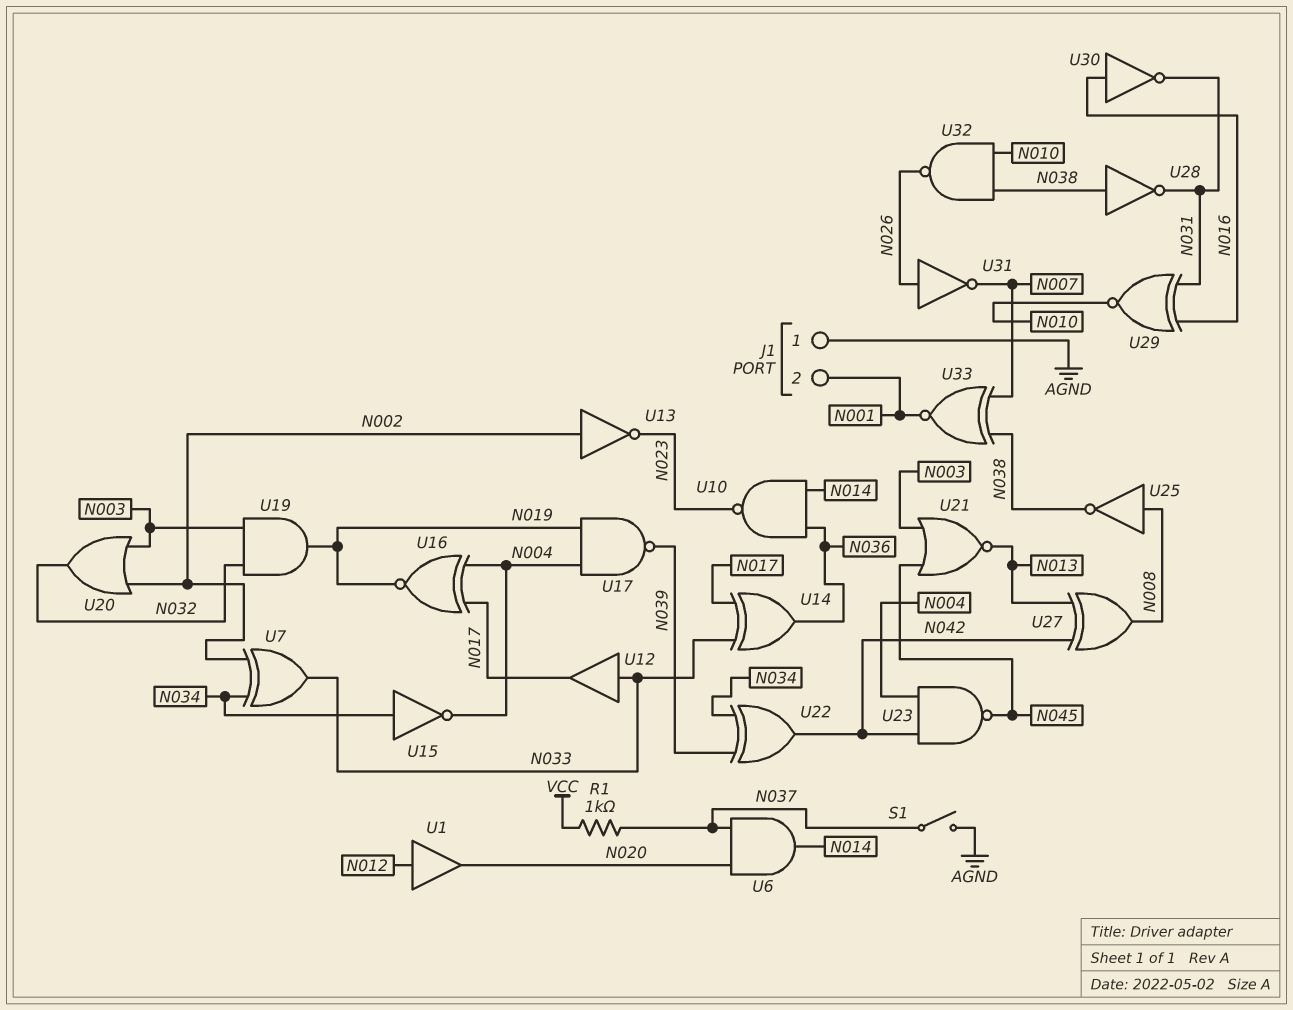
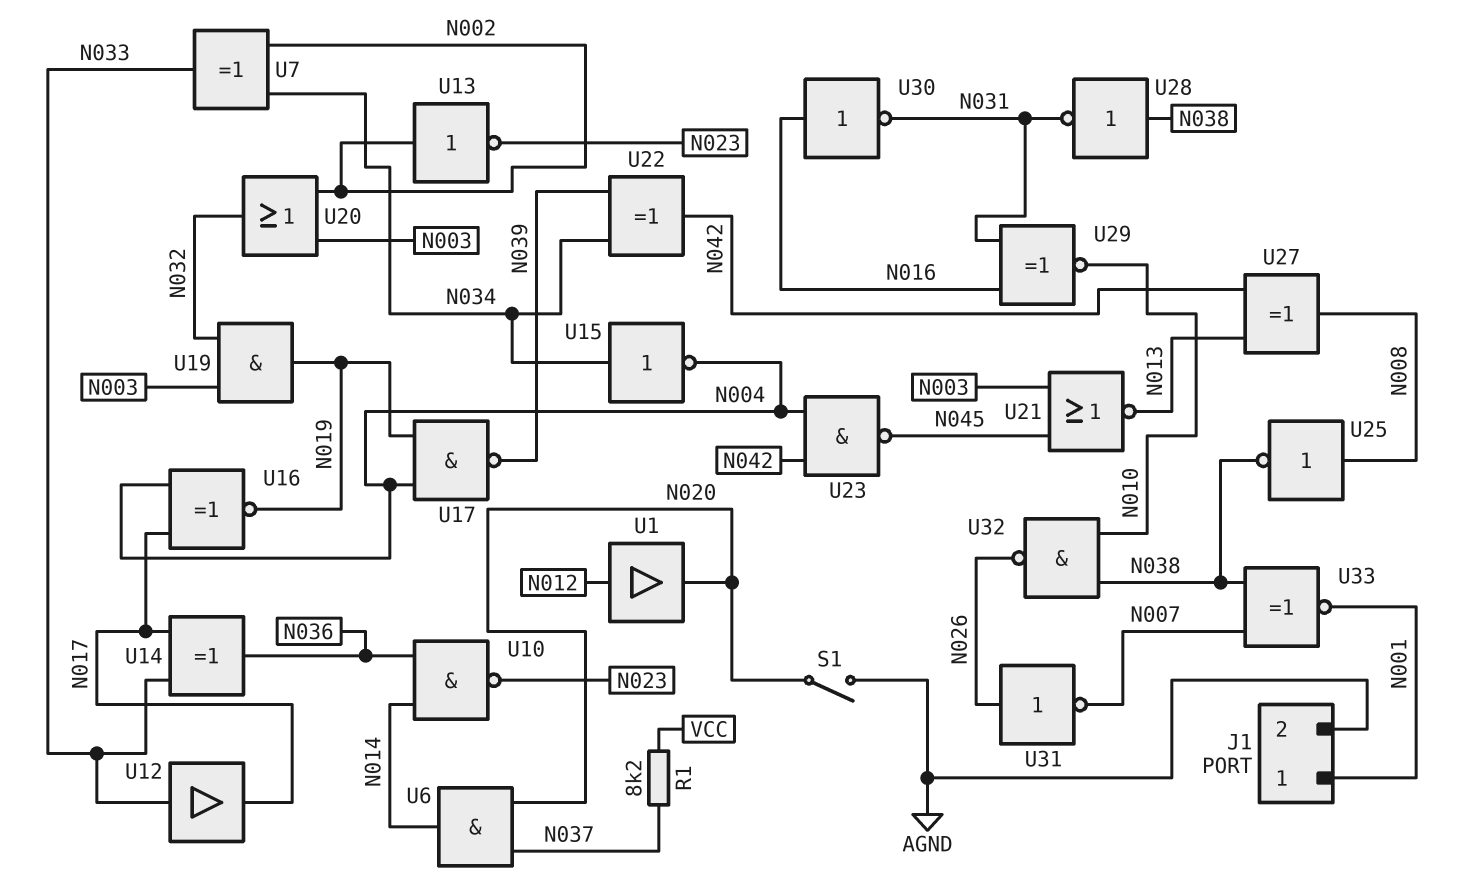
J1 pin 1: AGND -> N001
J1 pin 2: N001 -> AGND
R1: 1k (N037, VCC) -> 8.2k (N037, VCC)
S1: switch (AGND, N037) -> switch (AGND, N020)

